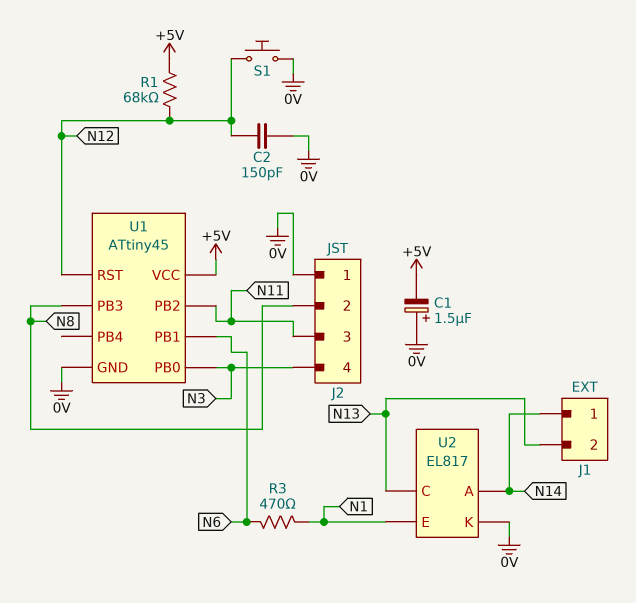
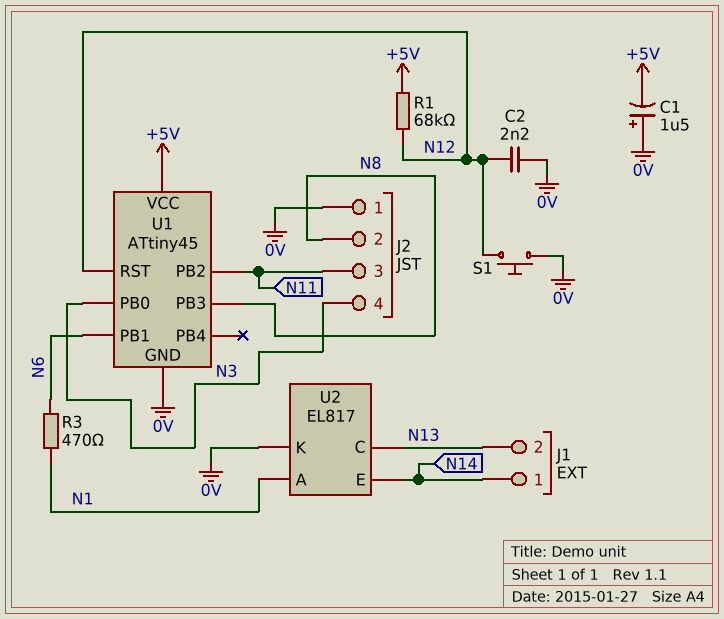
C2: 150pF (0V, N12) -> 2.2nF (0V, N12)
U2 pin A: N14 -> N1
U2 pin E: N1 -> N14

